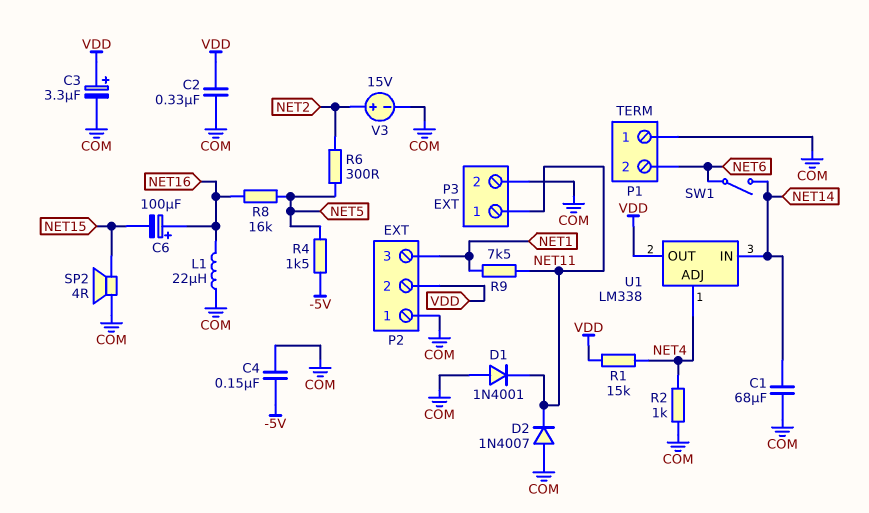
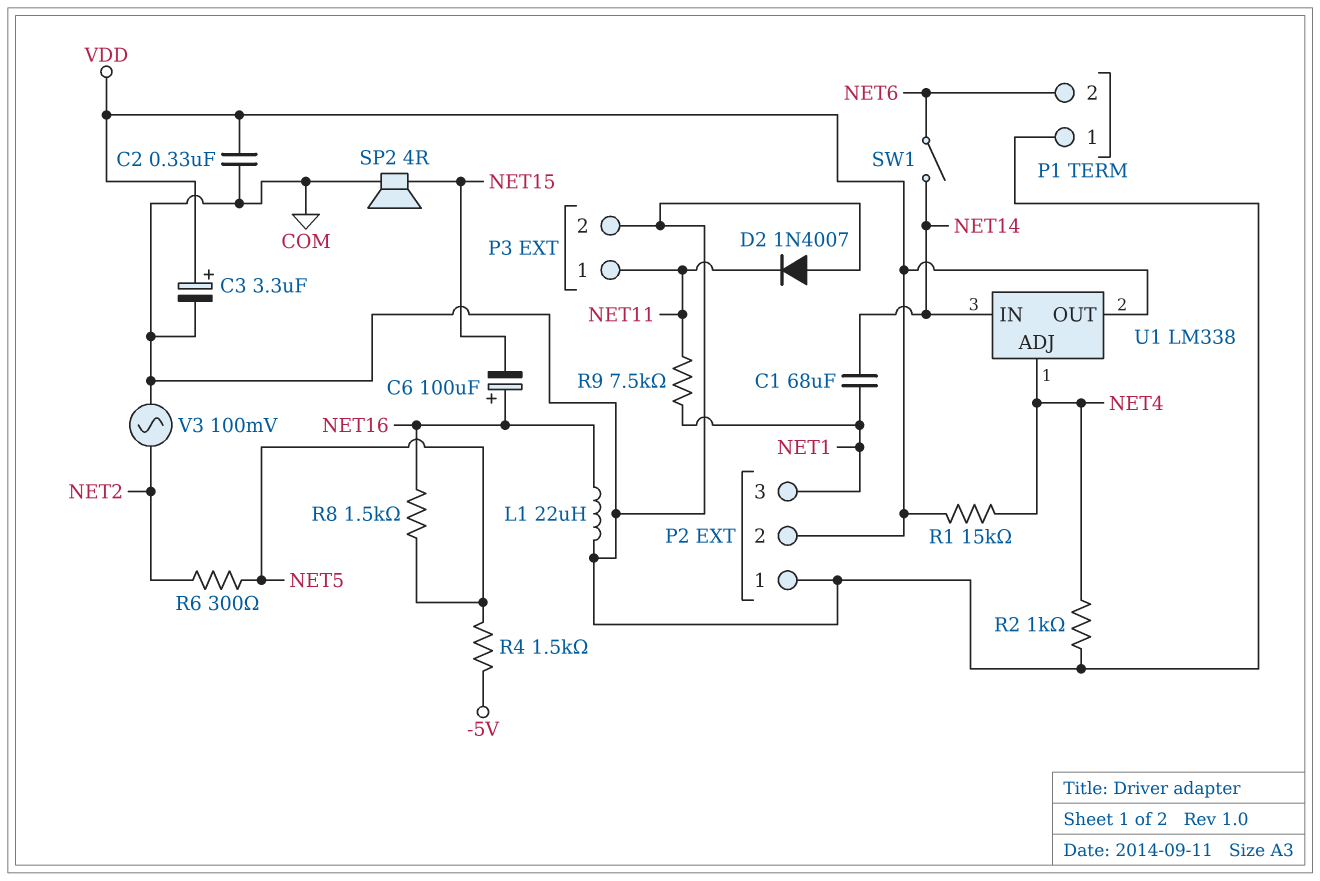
C1: 68uF (COM, NET14) -> 68uF (NET1, NET14)
C4: 150nF (-5V, COM) -> none
D1: diode 1N4001 (A COM, K NET11) -> none
R8: 16k (NET5, NET16) -> 1.5k (NET5, NET16)
V3: 15V (plus NET2, minus COM) -> AC 100mV (COM, NET2)

